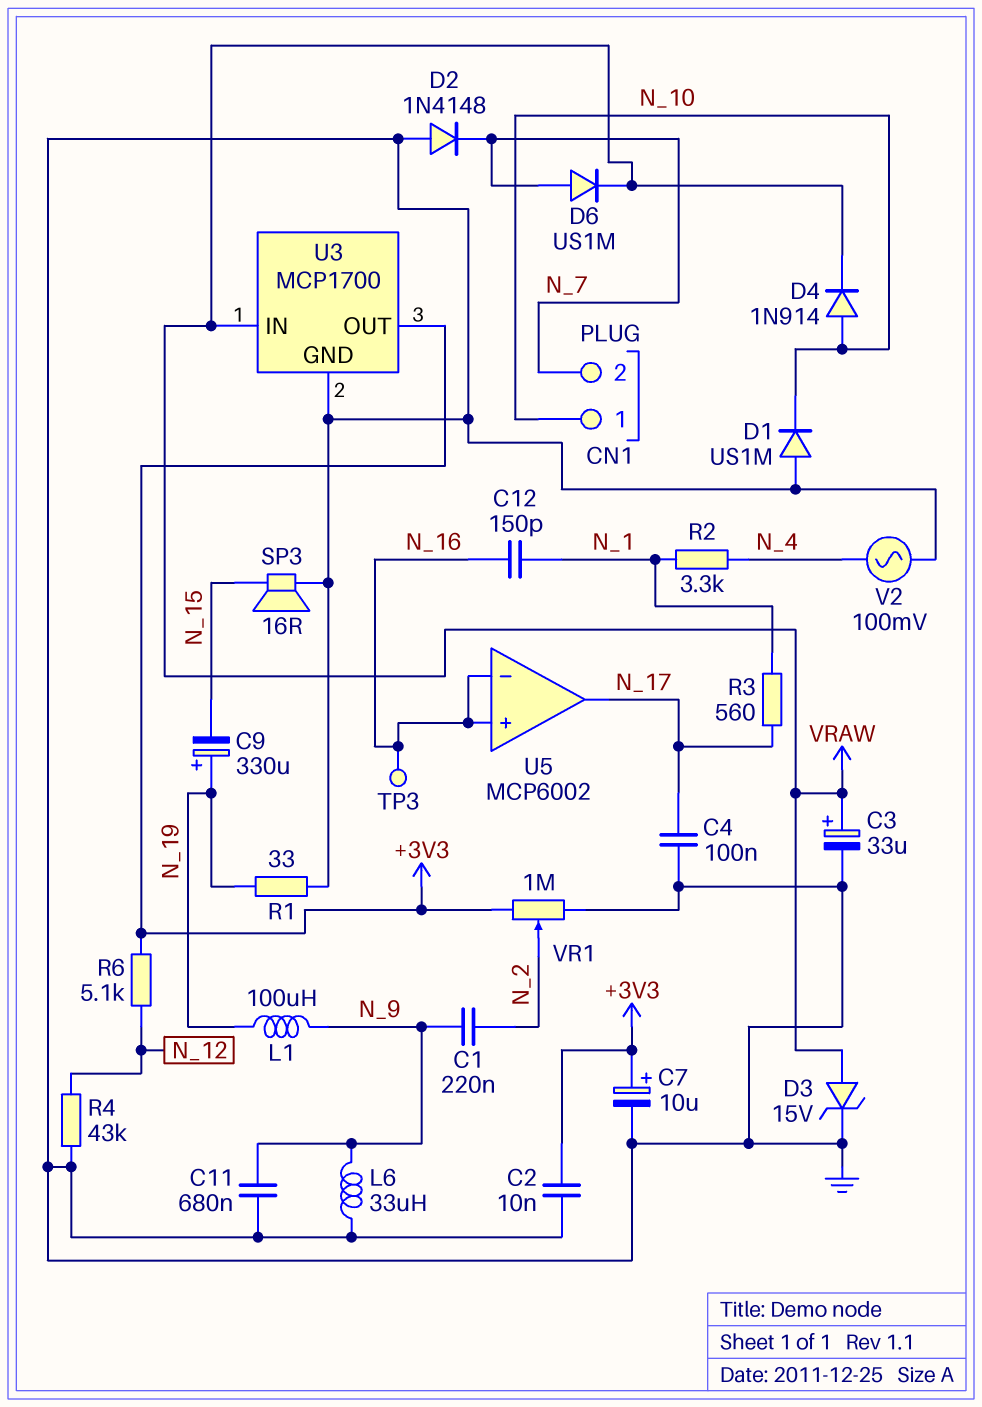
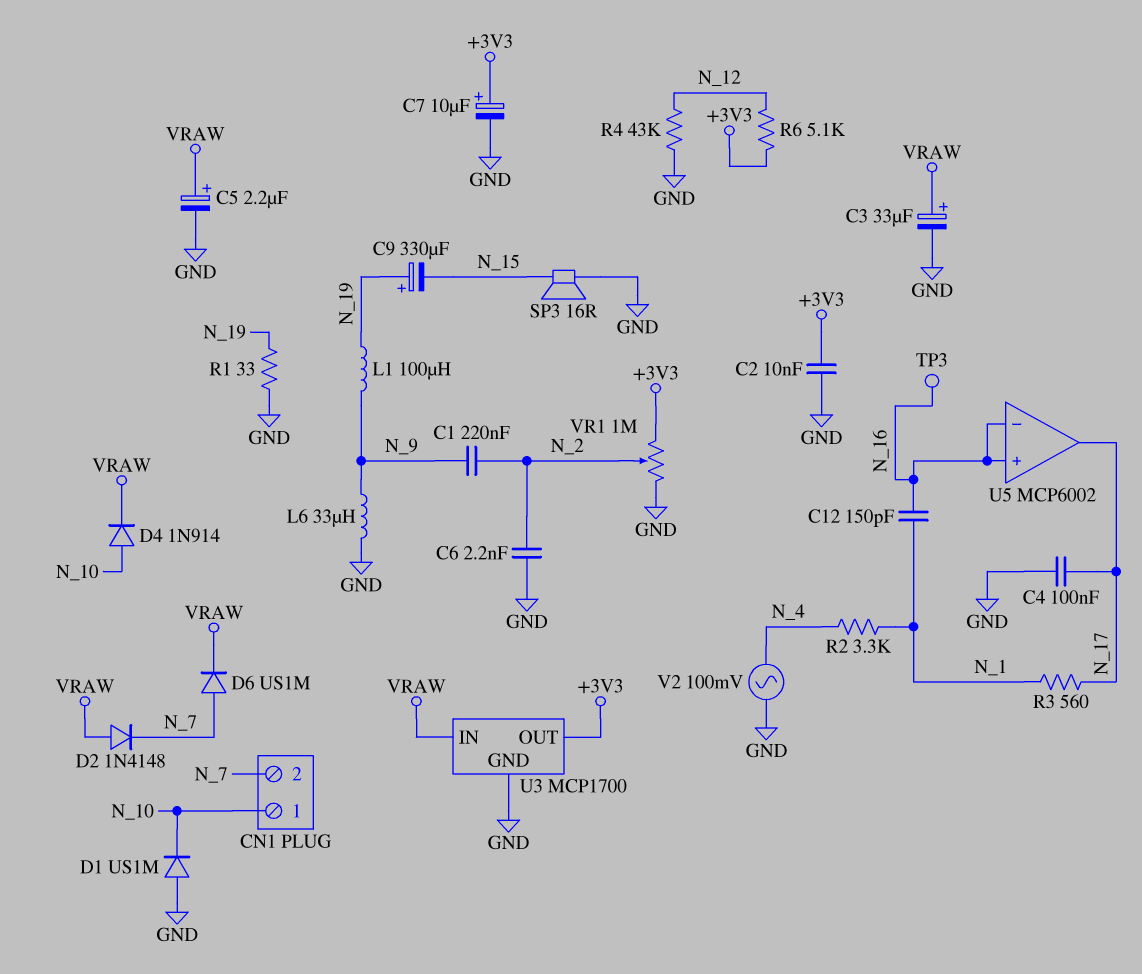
C5: none -> 2.2uF (plus VRAW, minus GND)
C6: none -> 2.2nF (GND, N_2)
C11: 680nF (GND, N_9) -> none
D2: diode 1N4148 (A GND, K N_7) -> diode 1N4148 (A VRAW, K N_7)
D3: zener 15V (A VRAW, K GND) -> none

